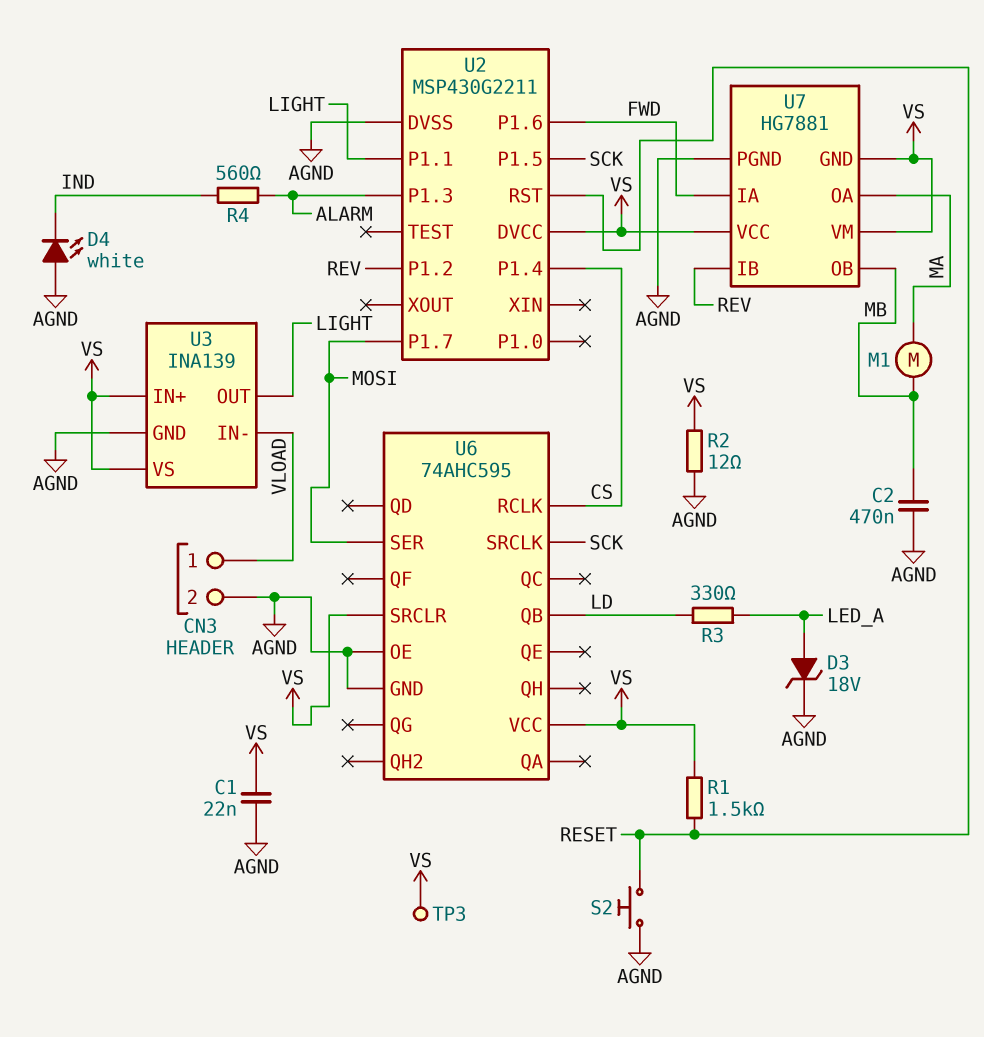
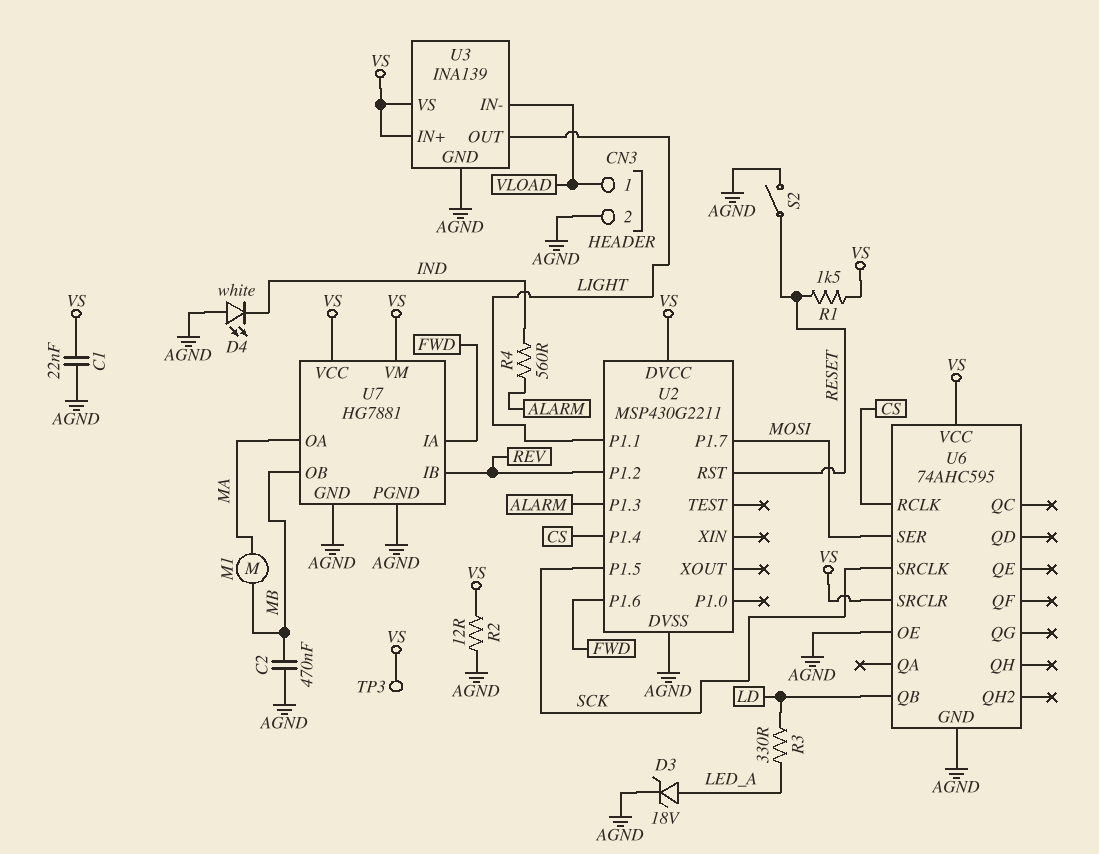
S2: button (AGND, RESET) -> switch (AGND, RESET)
U7 pin GND: VS -> AGND

